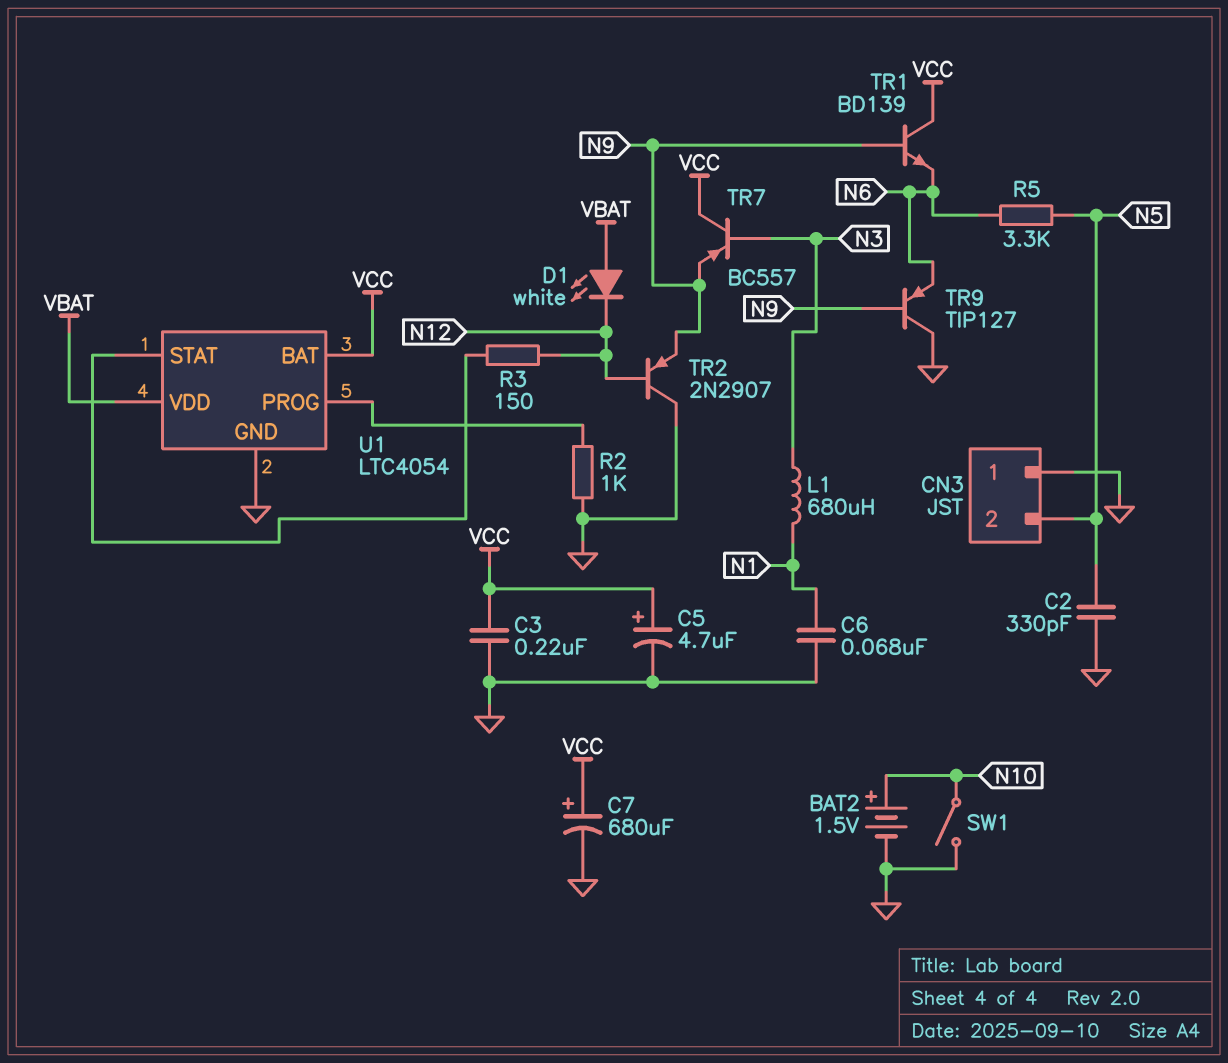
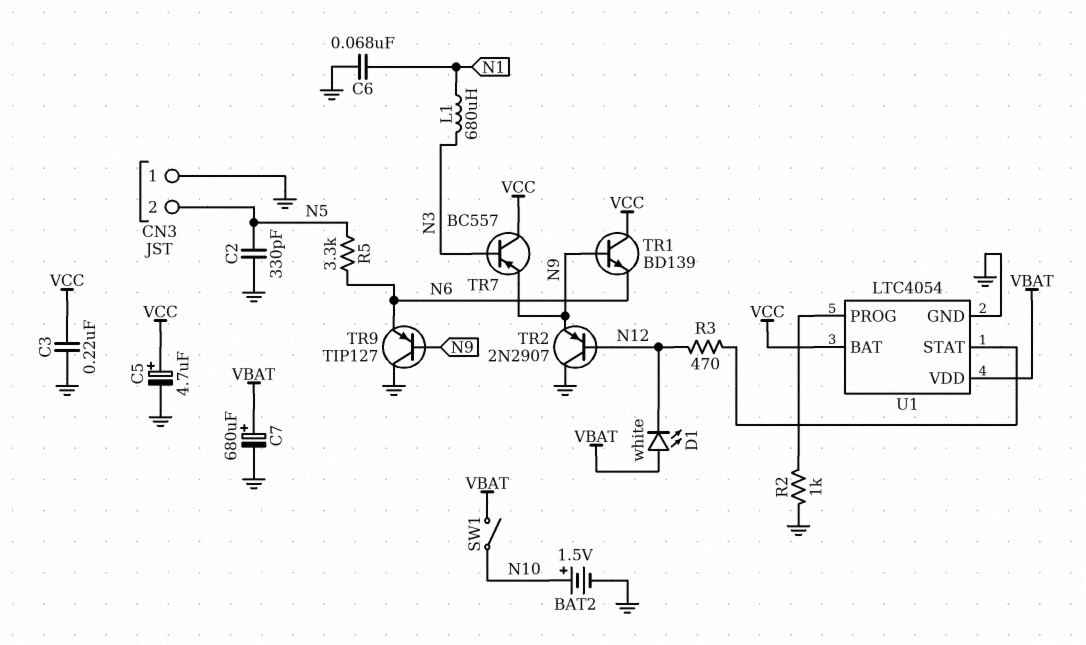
C7: 680uF (plus VCC, minus GND) -> 680uF (plus VBAT, minus GND)
R3: 150 (N12, U1/STAT) -> 470 (N12, U1/STAT)
SW1: switch (GND, N10) -> switch (N10, VBAT)

